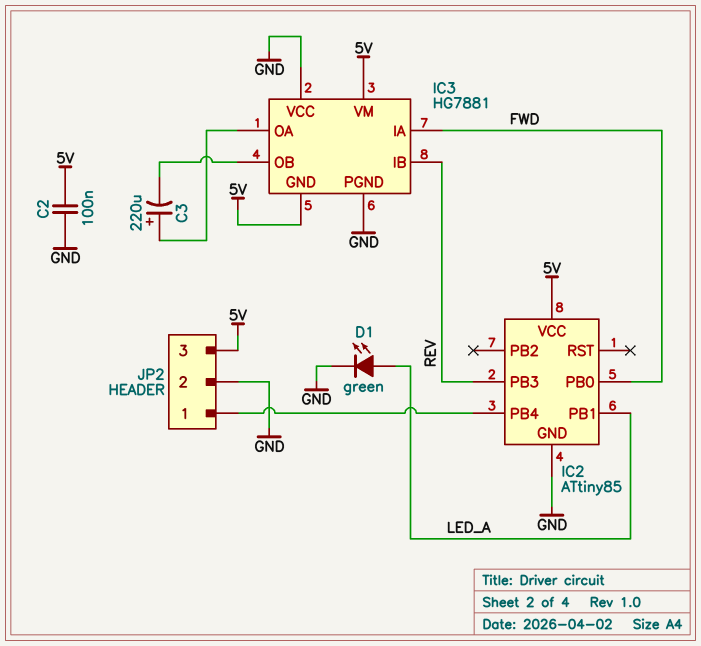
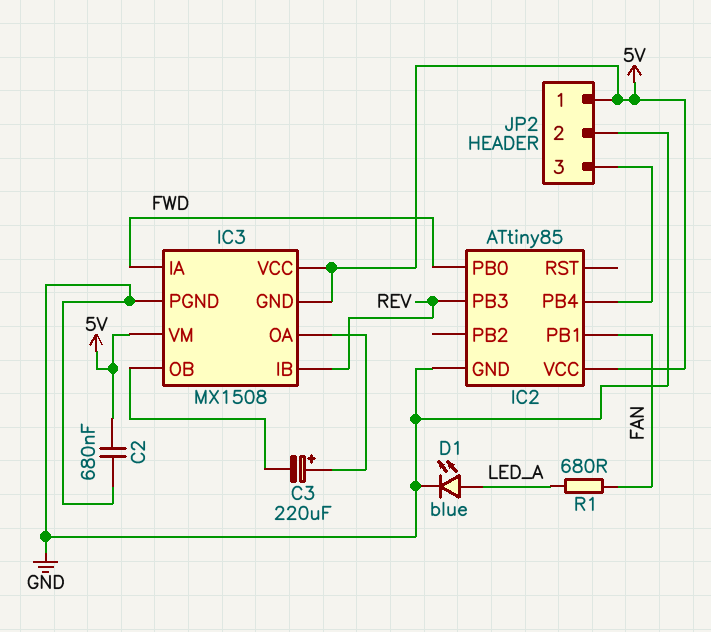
C2: 100nF (5V, GND) -> 680nF (5V, GND)
D1: LED green (A LED_A, K GND) -> LED blue (A LED_A, K GND)
IC2 pin PB1: LED_A -> FAN
IC3: HG7881 -> MX1508
IC3 pin VCC: GND -> 5V
JP2 pin 1: IC2/PB4 -> 5V
JP2 pin 3: 5V -> IC2/PB4
R1: none -> 680 (FAN, LED_A)

